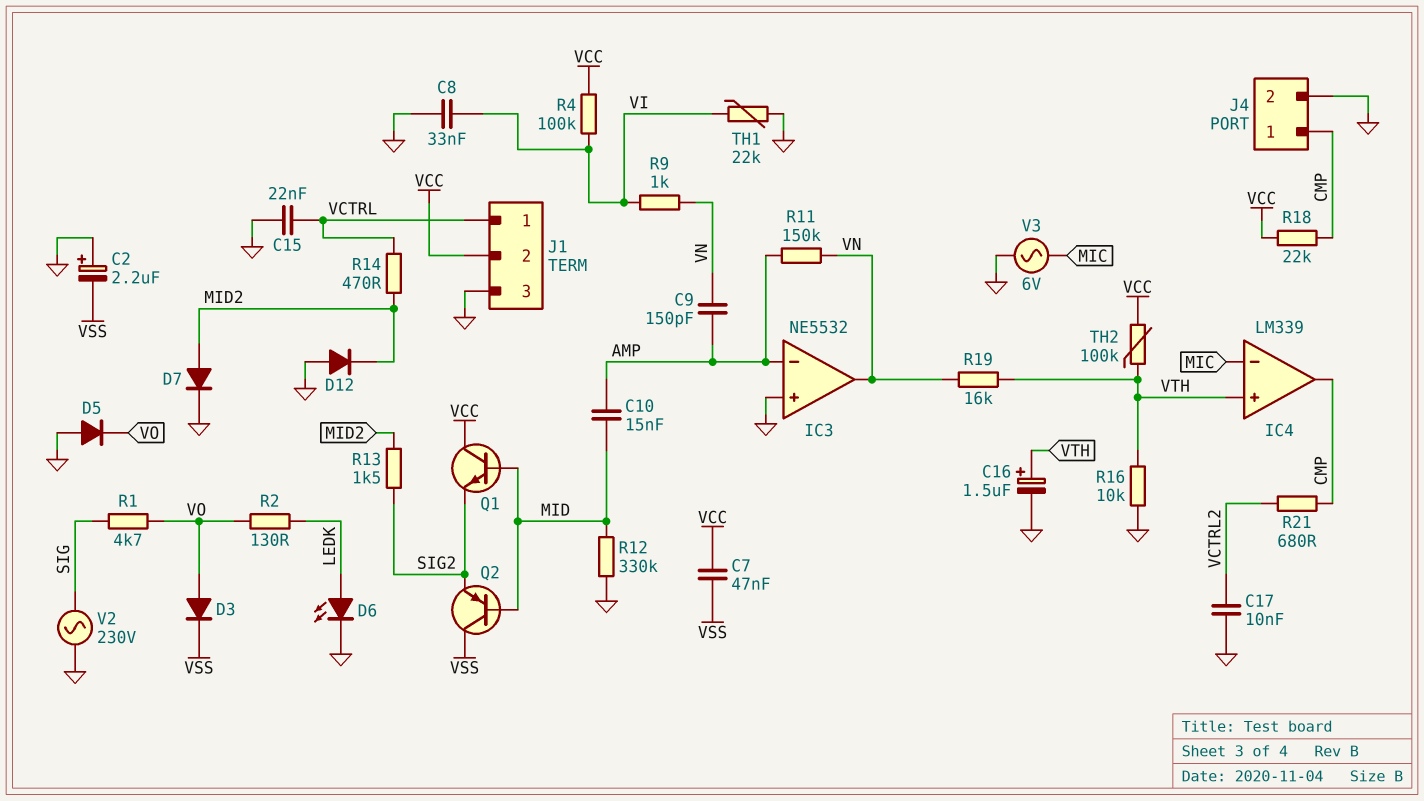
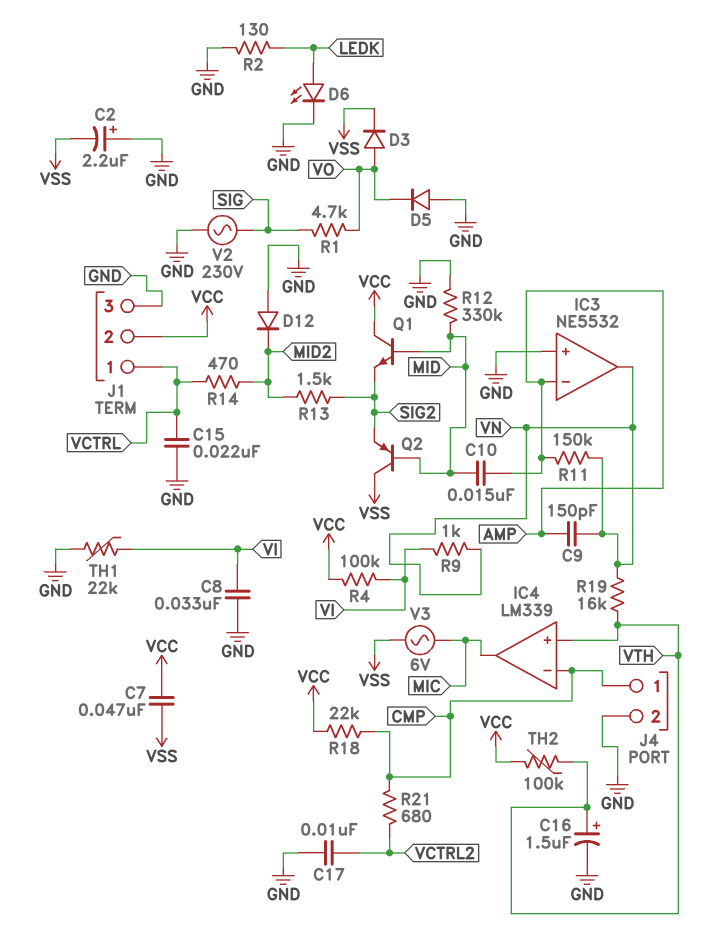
D7: diode (A MID2, K GND) -> none
IC4 pin in-: MIC -> CMP
IC4 pin out: CMP -> MIC
R2: 130 (LEDK, VO) -> 130 (GND, LEDK)
R16: 10k (GND, VTH) -> none
V3: AC 6V (GND, MIC) -> AC 6V (MIC, VSS)

